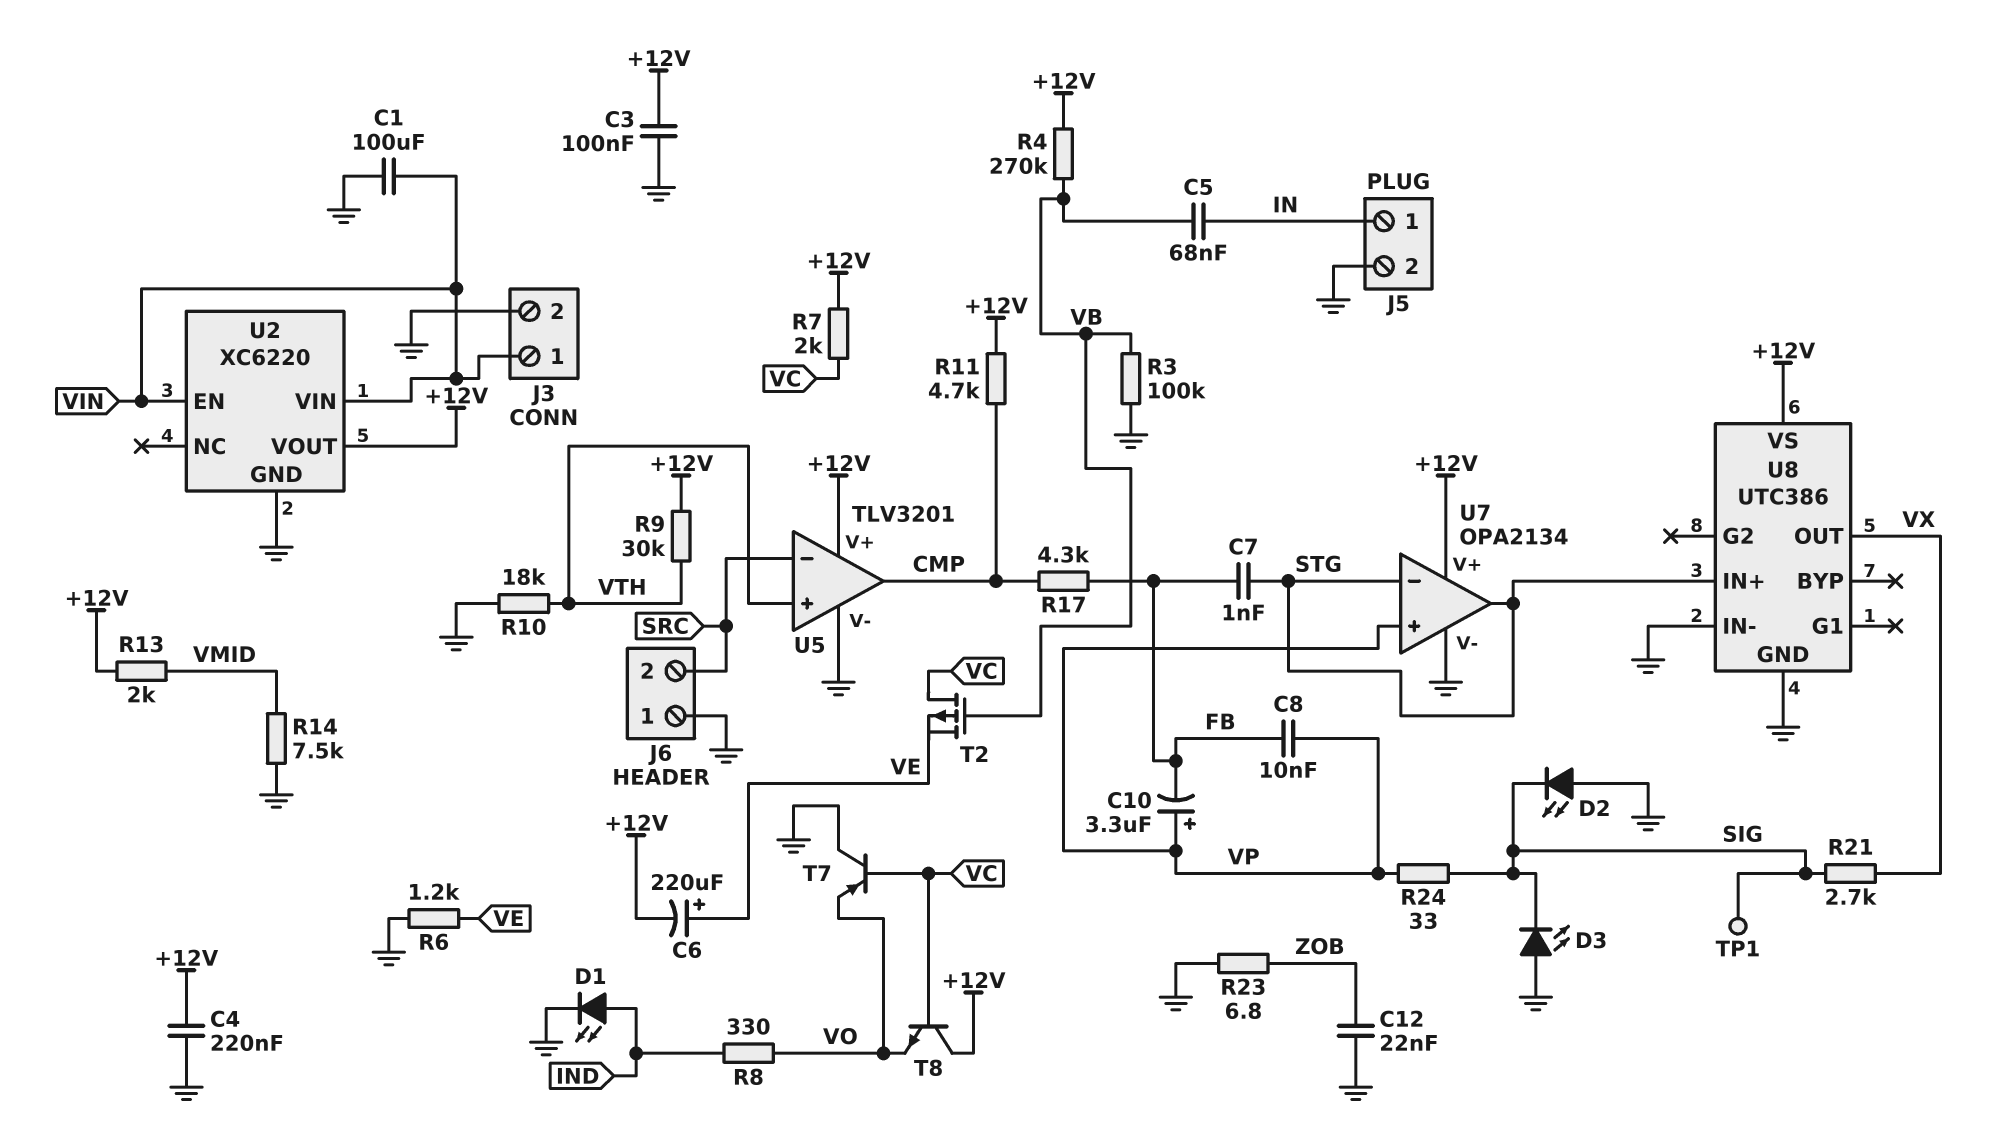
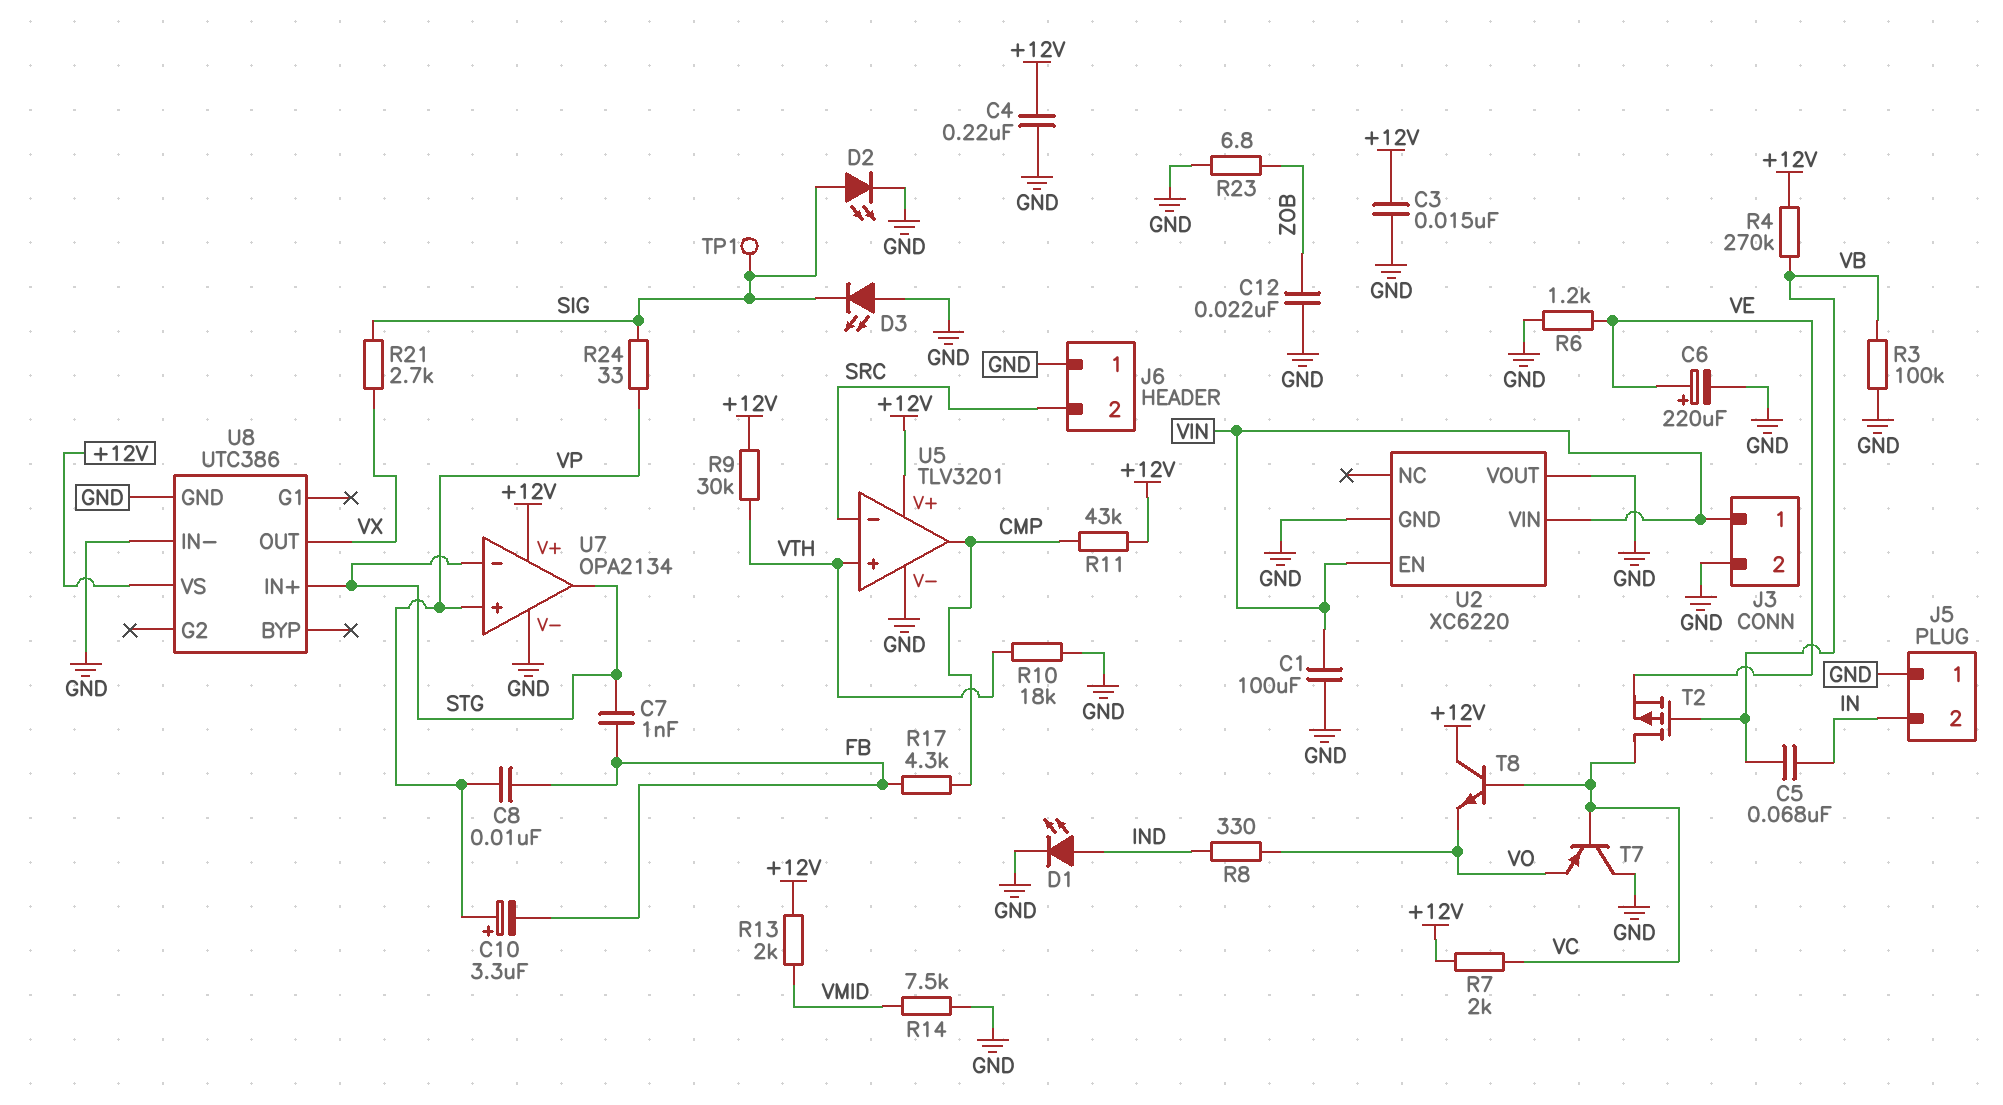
C3: 100nF (+12V, GND) -> 15nF (+12V, GND)
C6: 220uF (plus VE, minus +12V) -> 220uF (plus VE, minus GND)
D2: LED (A GND, K SIG) -> LED (A SIG, K GND)
J5 pin 1: IN -> GND
J5 pin 2: GND -> IN
R11: 4.7k (+12V, CMP) -> 43k (+12V, CMP)
U2 pin VOUT: +12V -> GND

